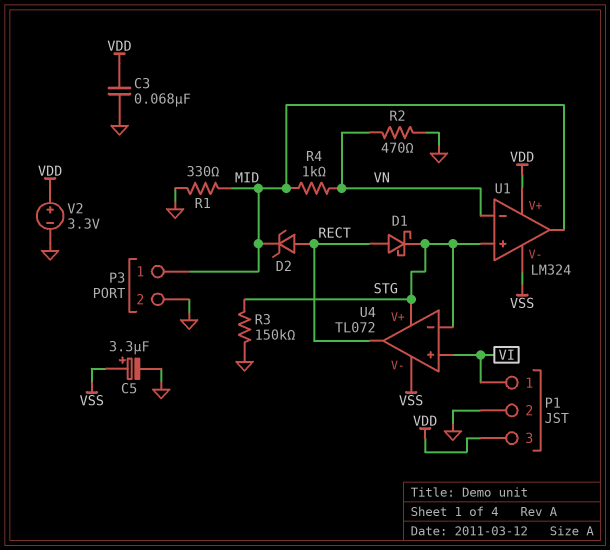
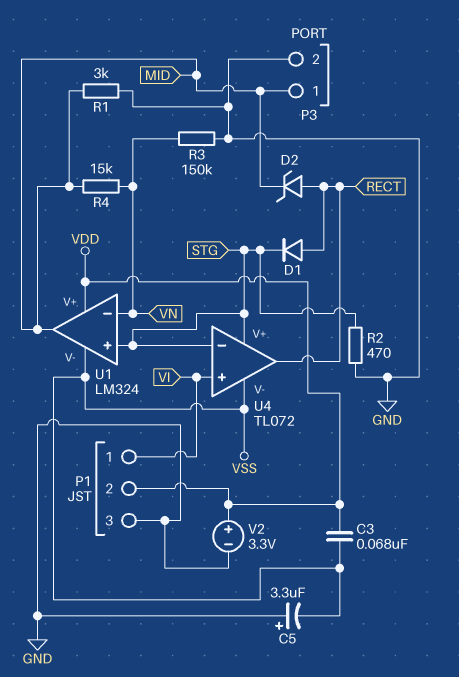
C3: 68nF (GND, VDD) -> 68nF (VDD, VSS)
C5: 3.3uF (plus VSS, minus GND) -> 3.3uF (plus GND, minus VSS)
D1: schottky (A RECT, K STG) -> diode (A RECT, K STG)
P1 pin 2: GND -> VDD
P1 pin 3: VDD -> GND
R1: 330 (GND, MID) -> 3k (GND, MID)
R2: 470 (GND, VN) -> 470 (GND, STG)
R3: 150k (GND, STG) -> 150k (GND, VN)
R4: 1k (MID, VN) -> 15k (MID, VN)

